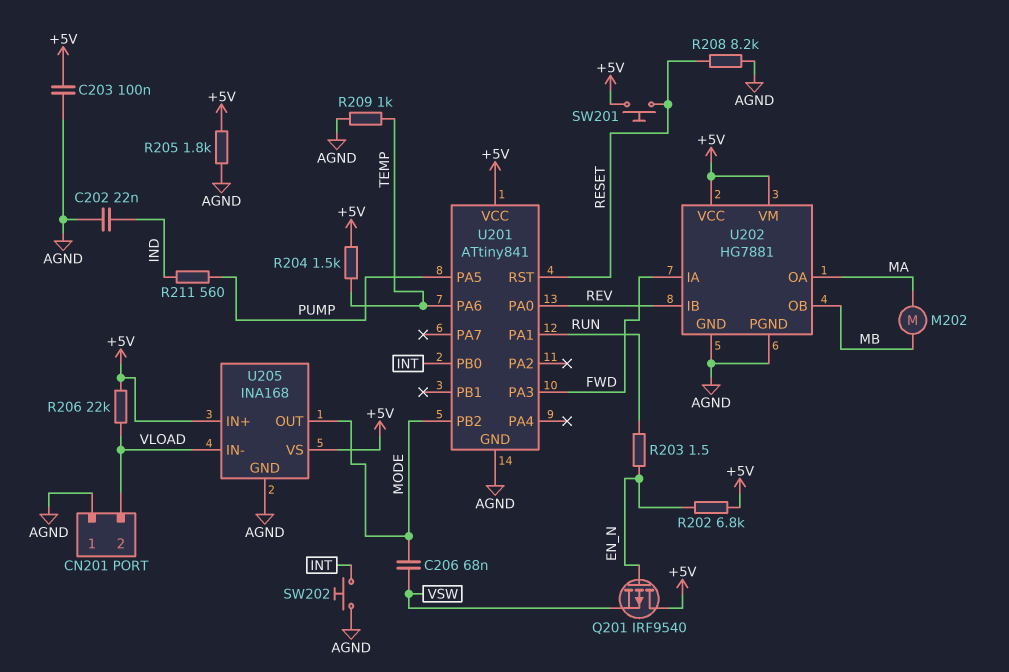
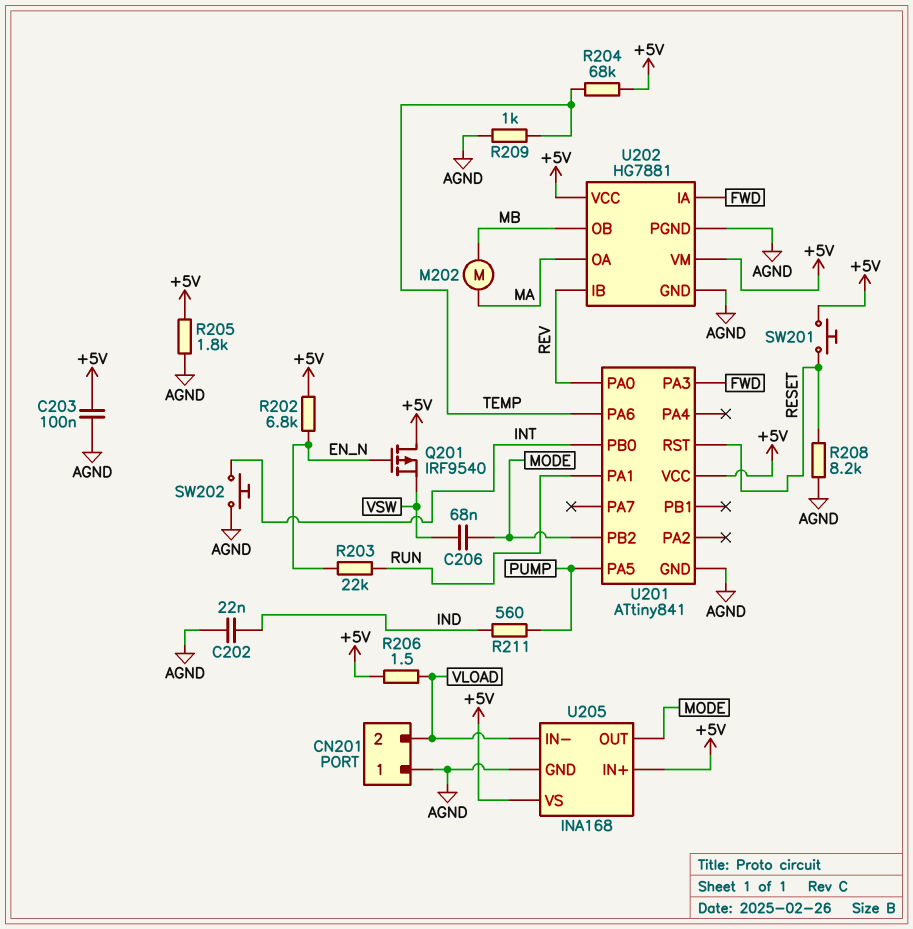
R203: 1.5 (EN_N, RUN) -> 22k (EN_N, RUN)
R204: 1.5k (+5V, TEMP) -> 68k (+5V, TEMP)
R206: 22k (+5V, VLOAD) -> 1.5 (+5V, VLOAD)

